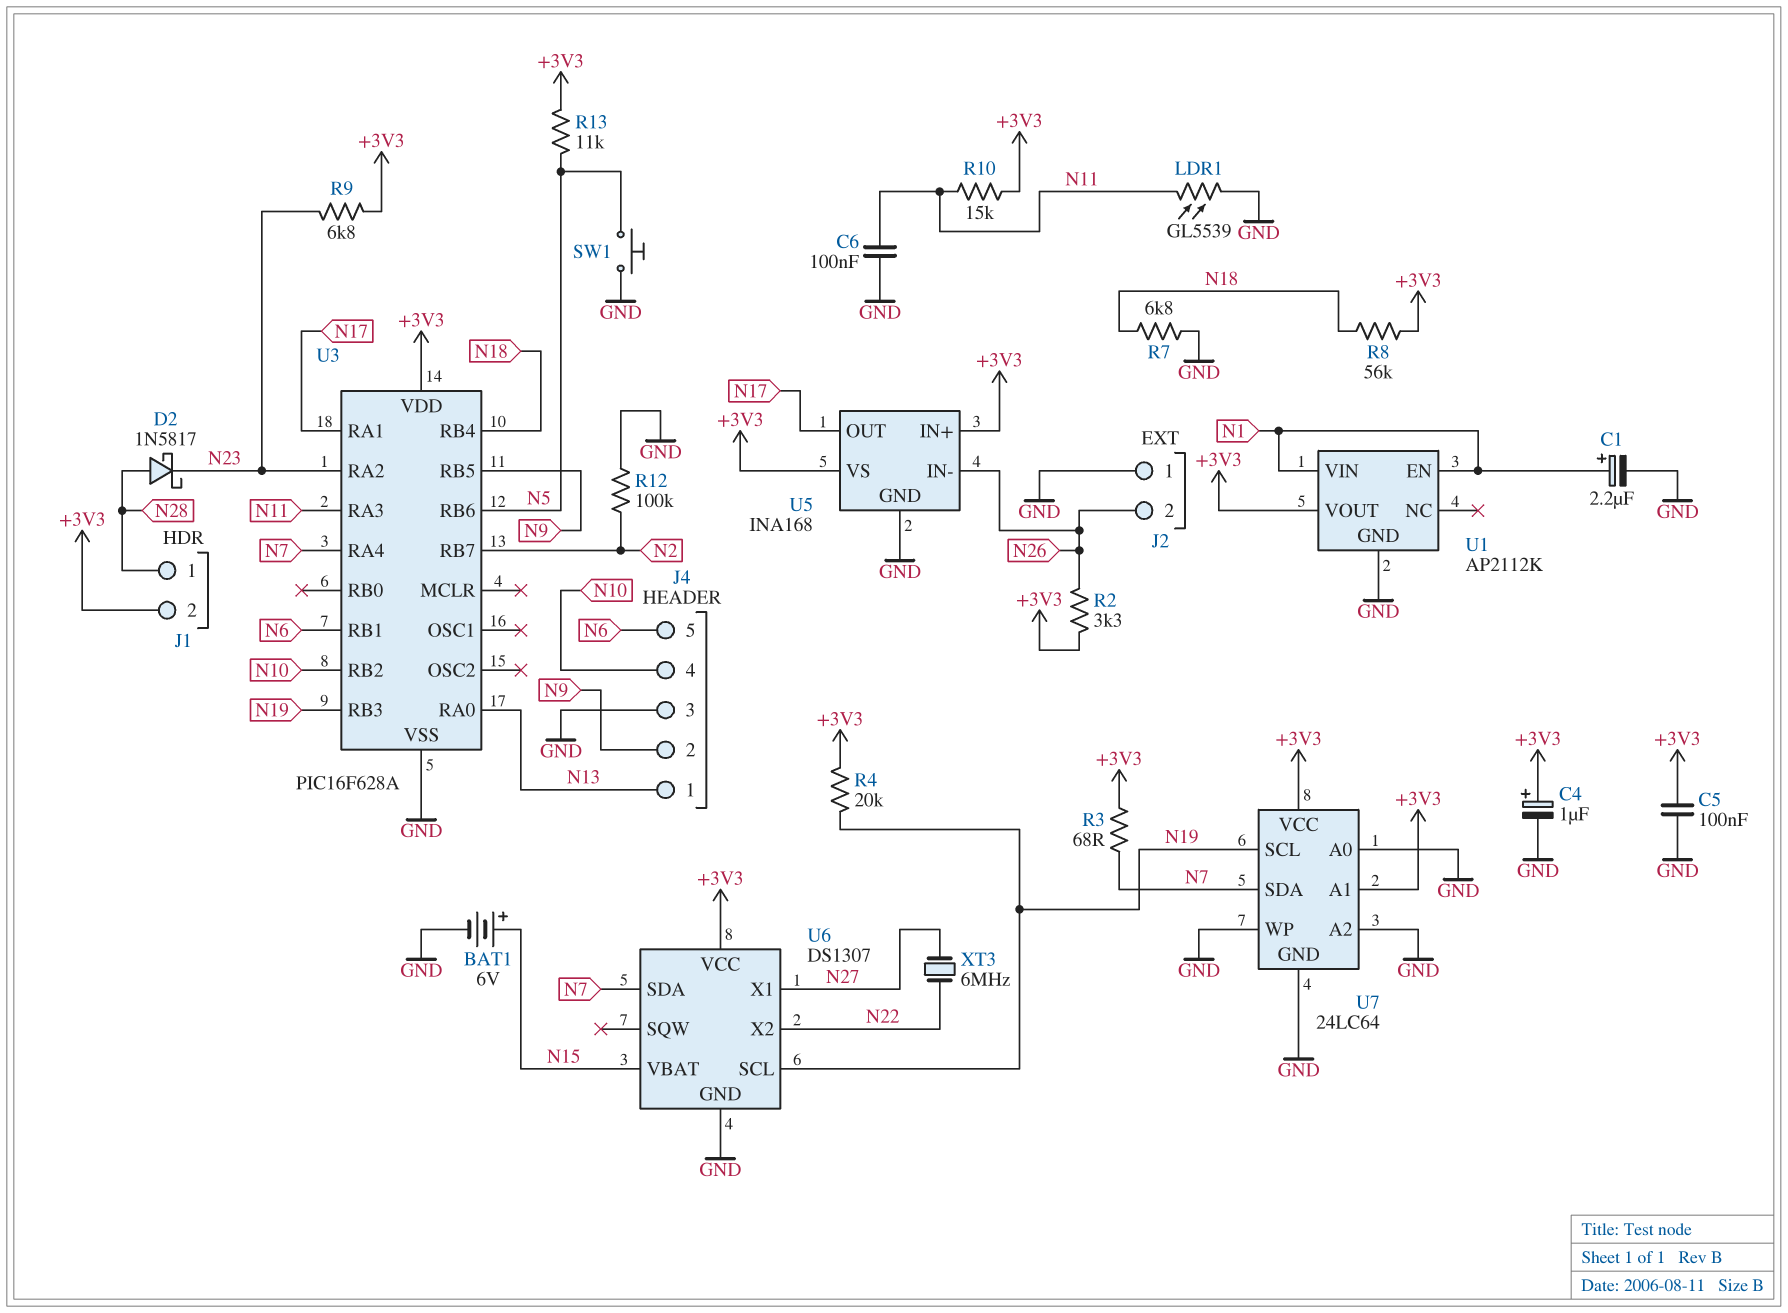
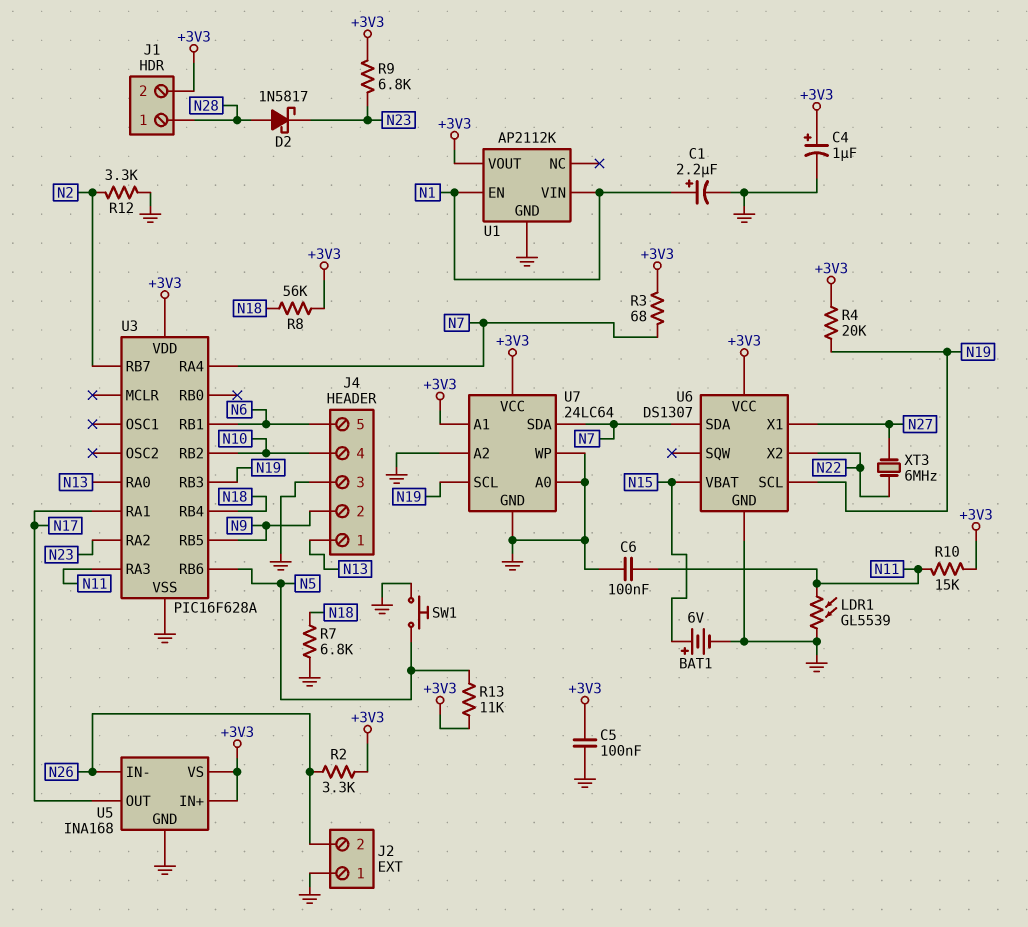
R12: 100k (GND, N2) -> 3.3k (GND, N2)

